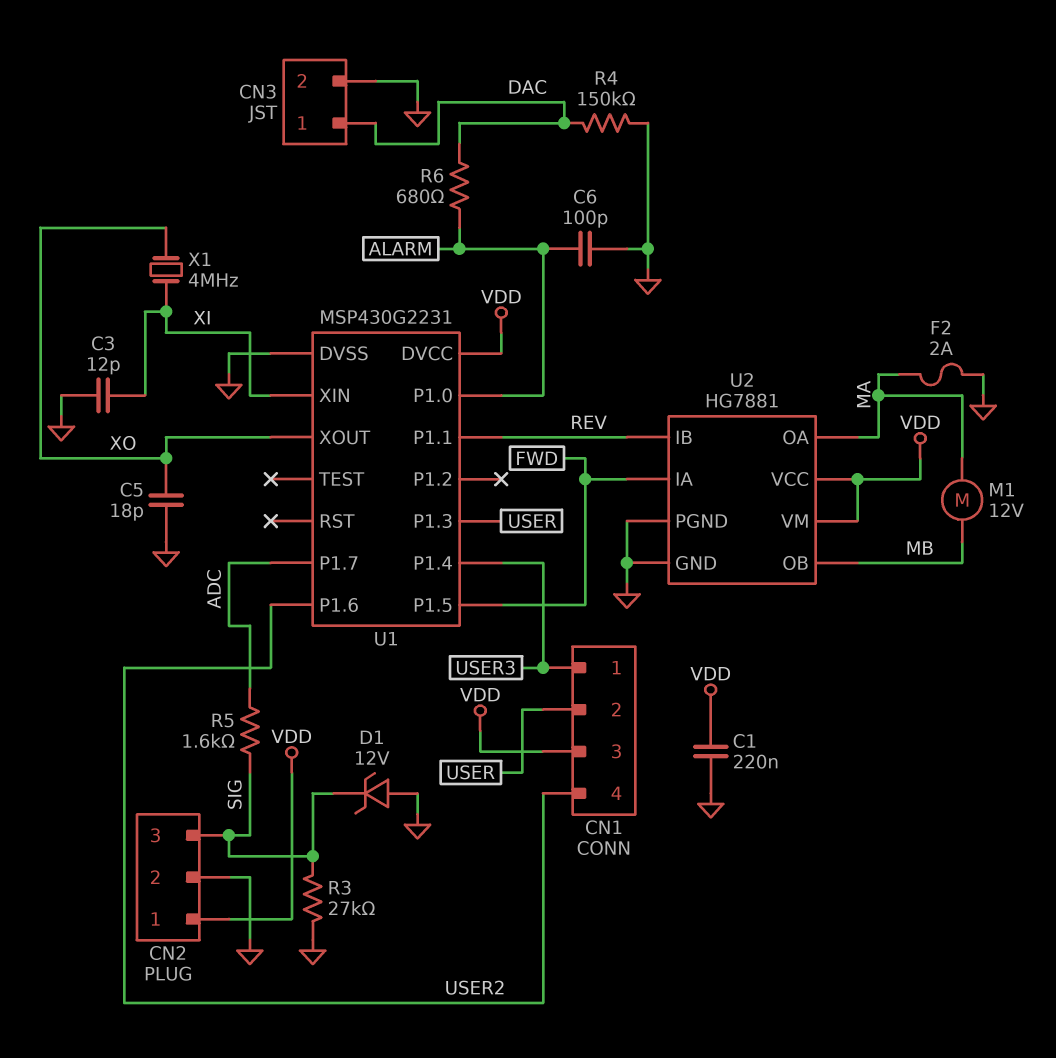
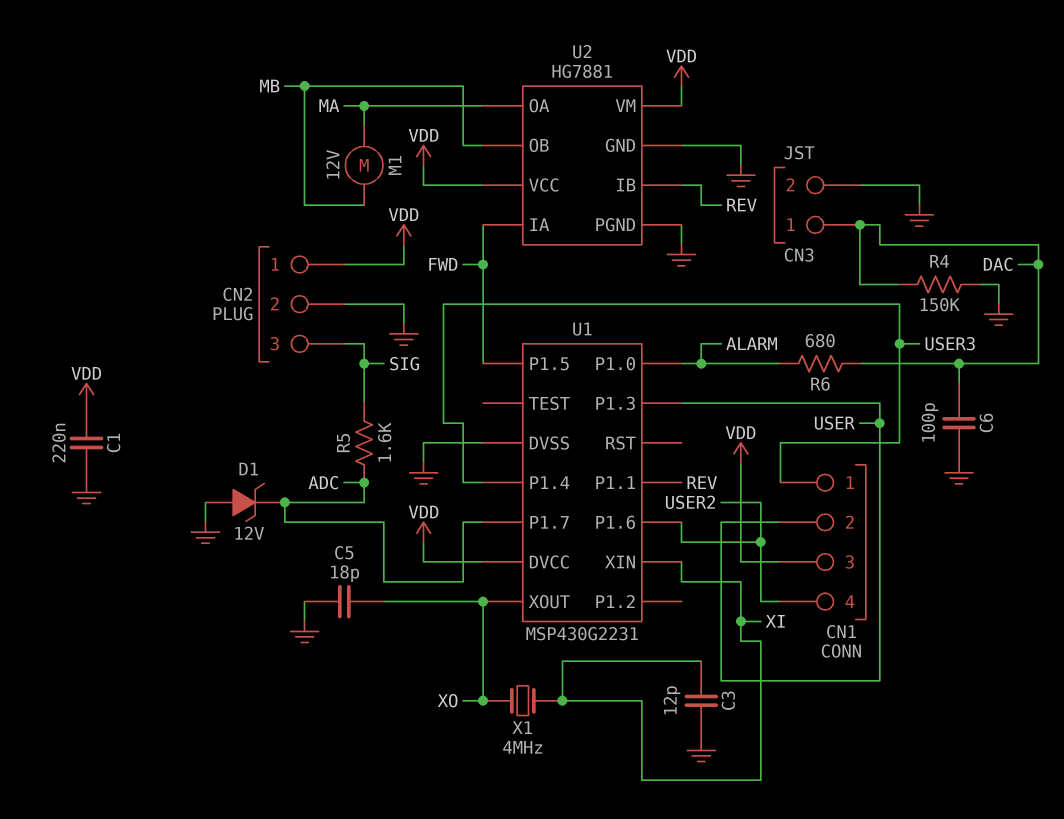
C6: 100pF (ALARM, GND) -> 100pF (DAC, GND)
D1: zener 12V (A GND, K SIG) -> zener 12V (A GND, K ADC)
F2: 2A (GND, MA) -> none
R3: 27k (GND, SIG) -> none

